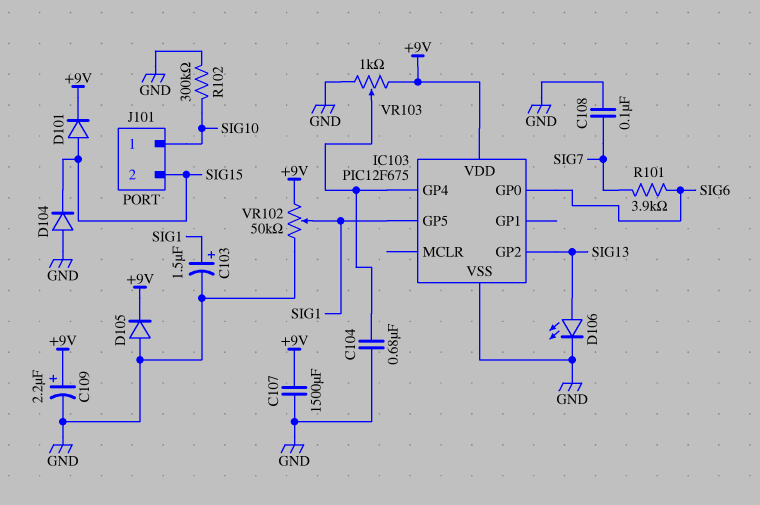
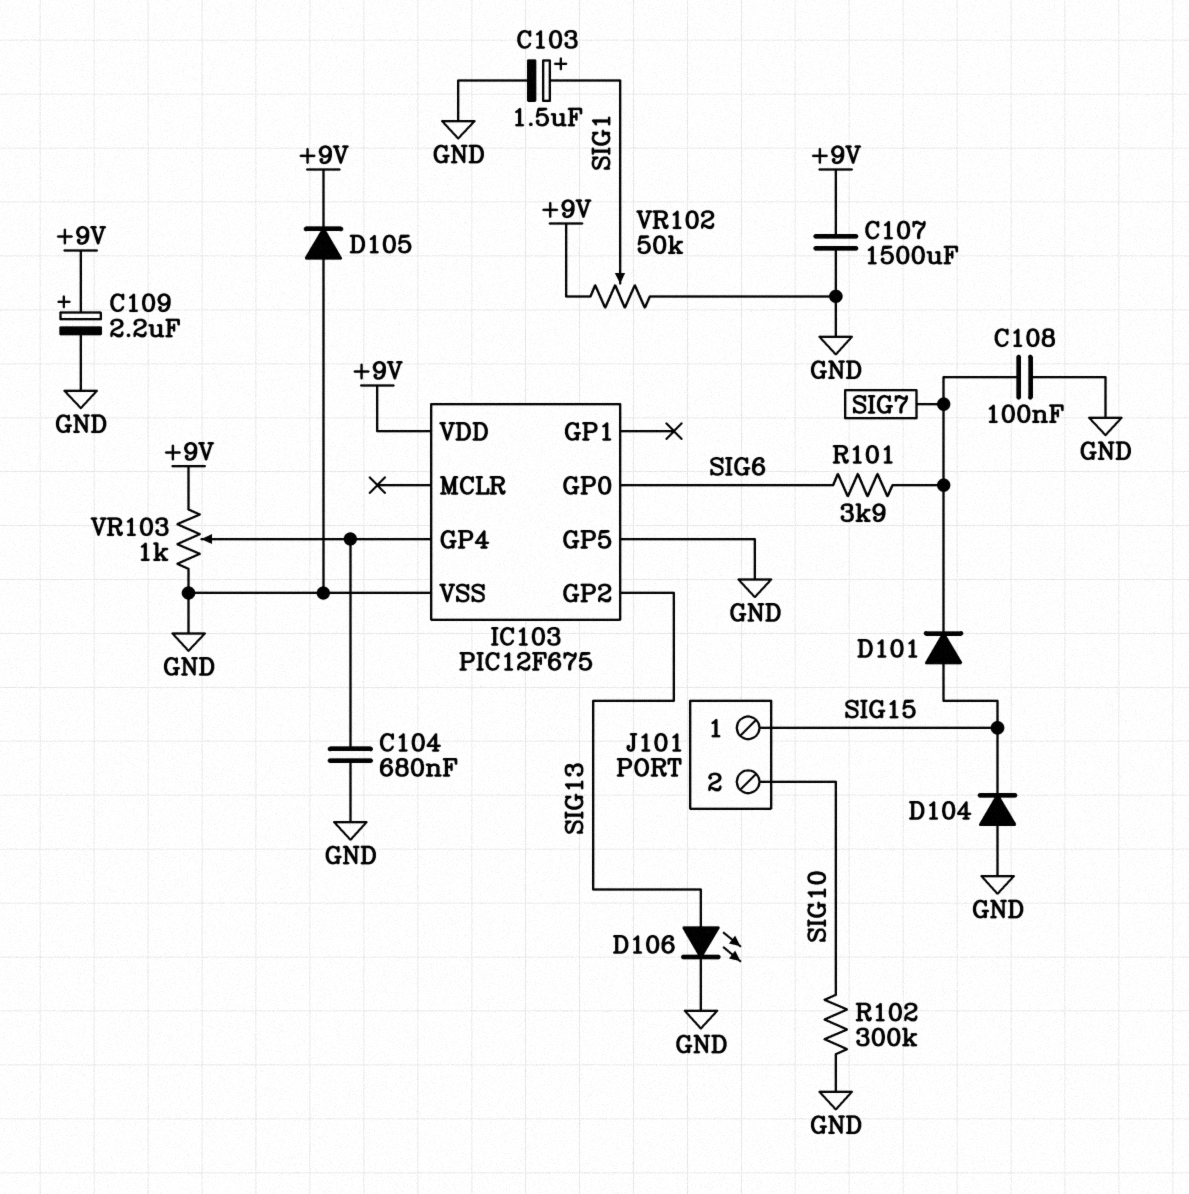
D101: diode (A SIG15, K +9V) -> diode (A SIG15, K SIG7)
IC103 pin GP5: SIG1 -> GND
J101 pin 1: SIG10 -> SIG15
J101 pin 2: SIG15 -> SIG10

